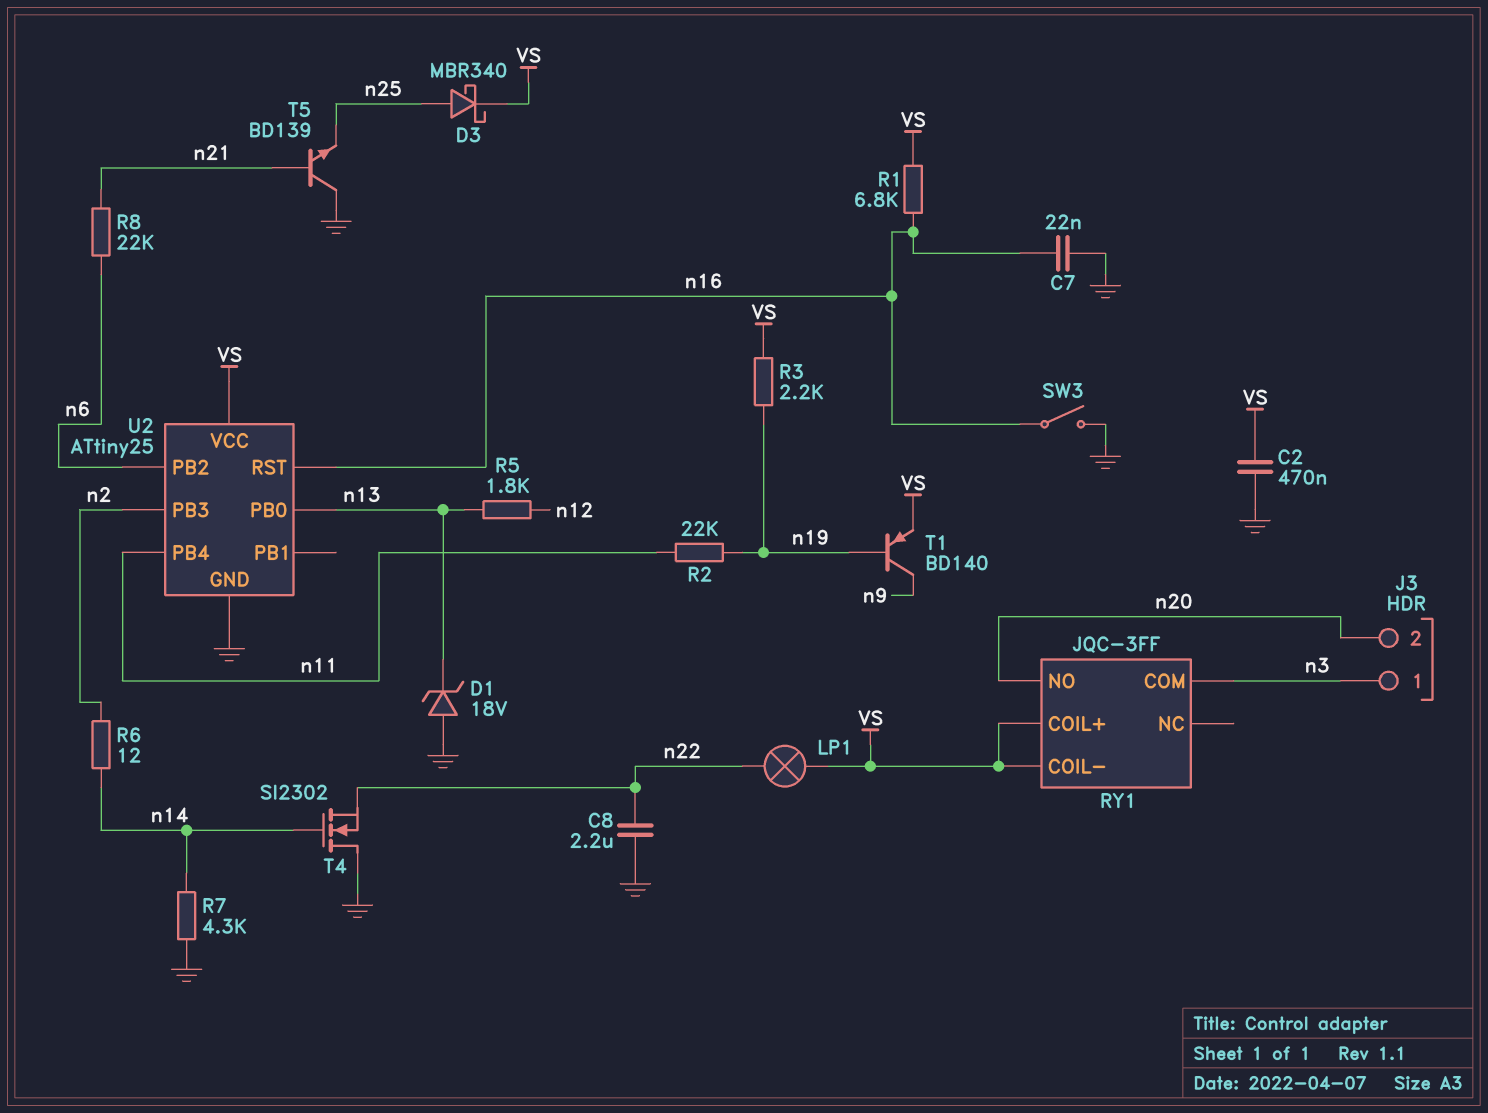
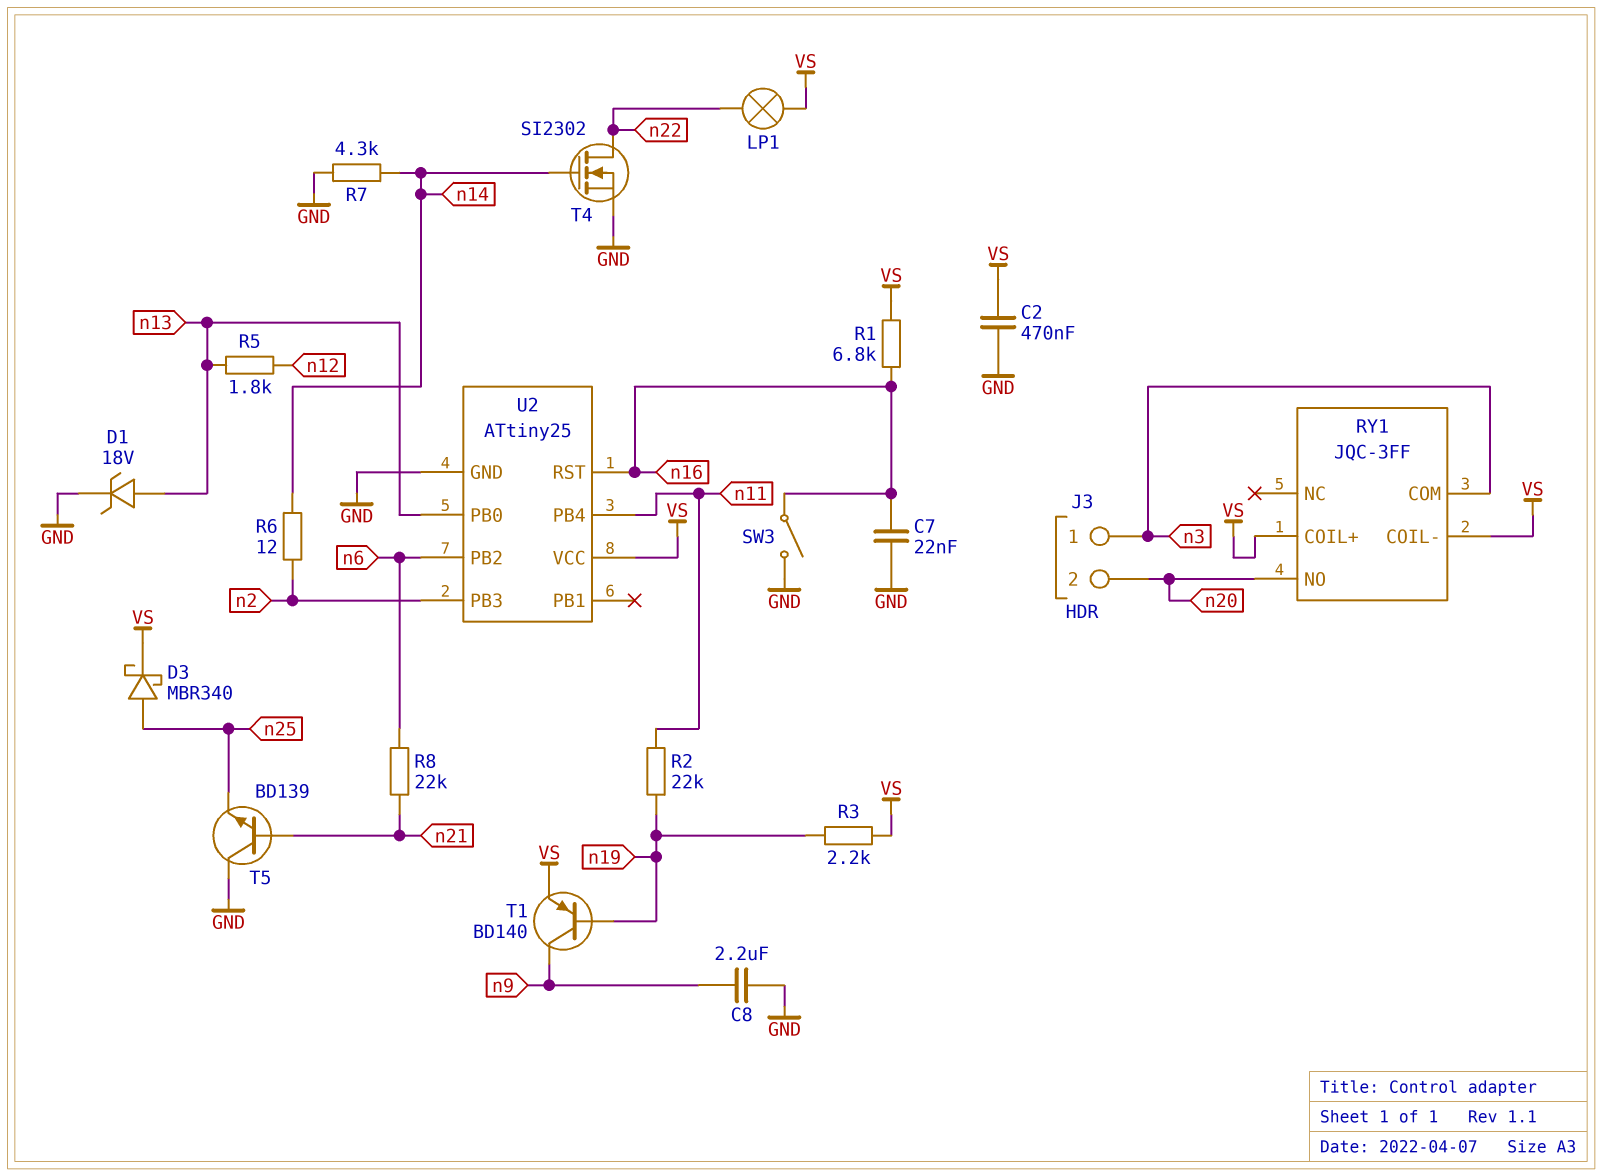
C8: 2.2uF (GND, n22) -> 2.2uF (GND, n9)
D1: zener 18V (A GND, K n13) -> zener 18V (A n13, K GND)
T4: NMOS SI2302 (G n14, D GND, S n22) -> NMOS SI2302 (G n14, D n22, S GND)

